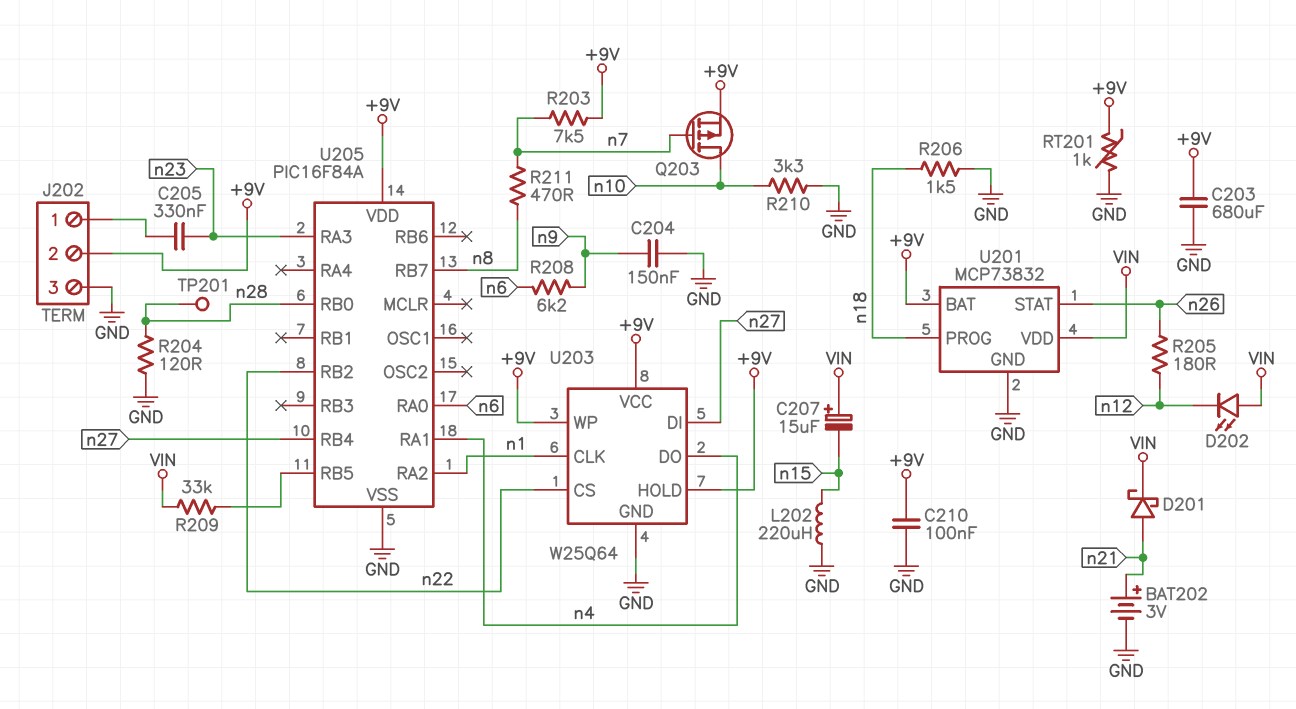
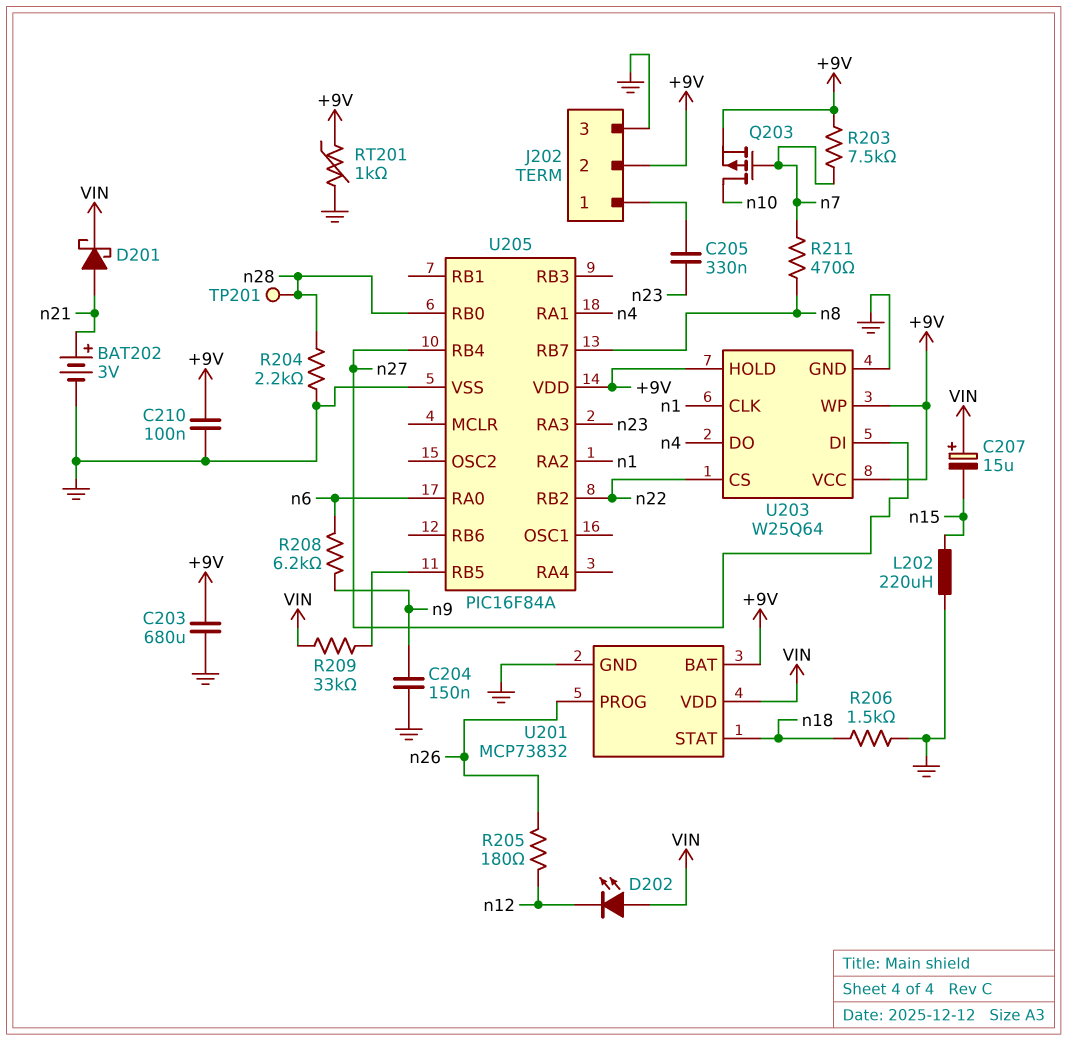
R204: 120 (GND, n28) -> 2.2k (GND, n28)
R210: 3.3k (GND, n10) -> none
U201 pin PROG: n18 -> n26
U201 pin STAT: n26 -> n18

